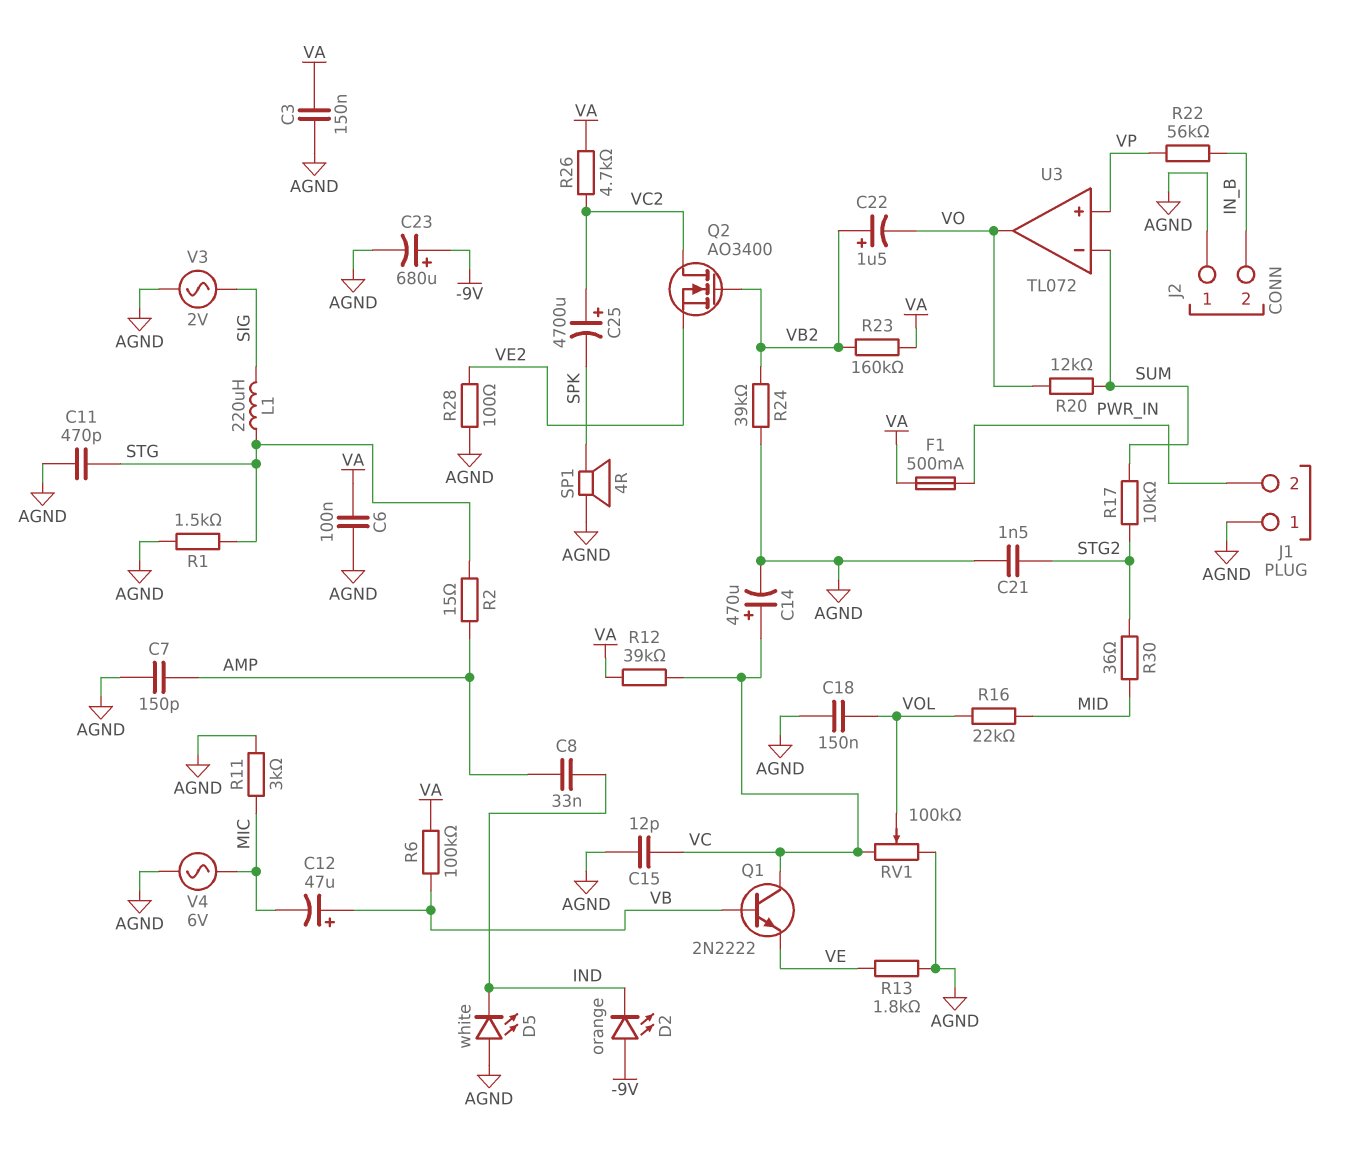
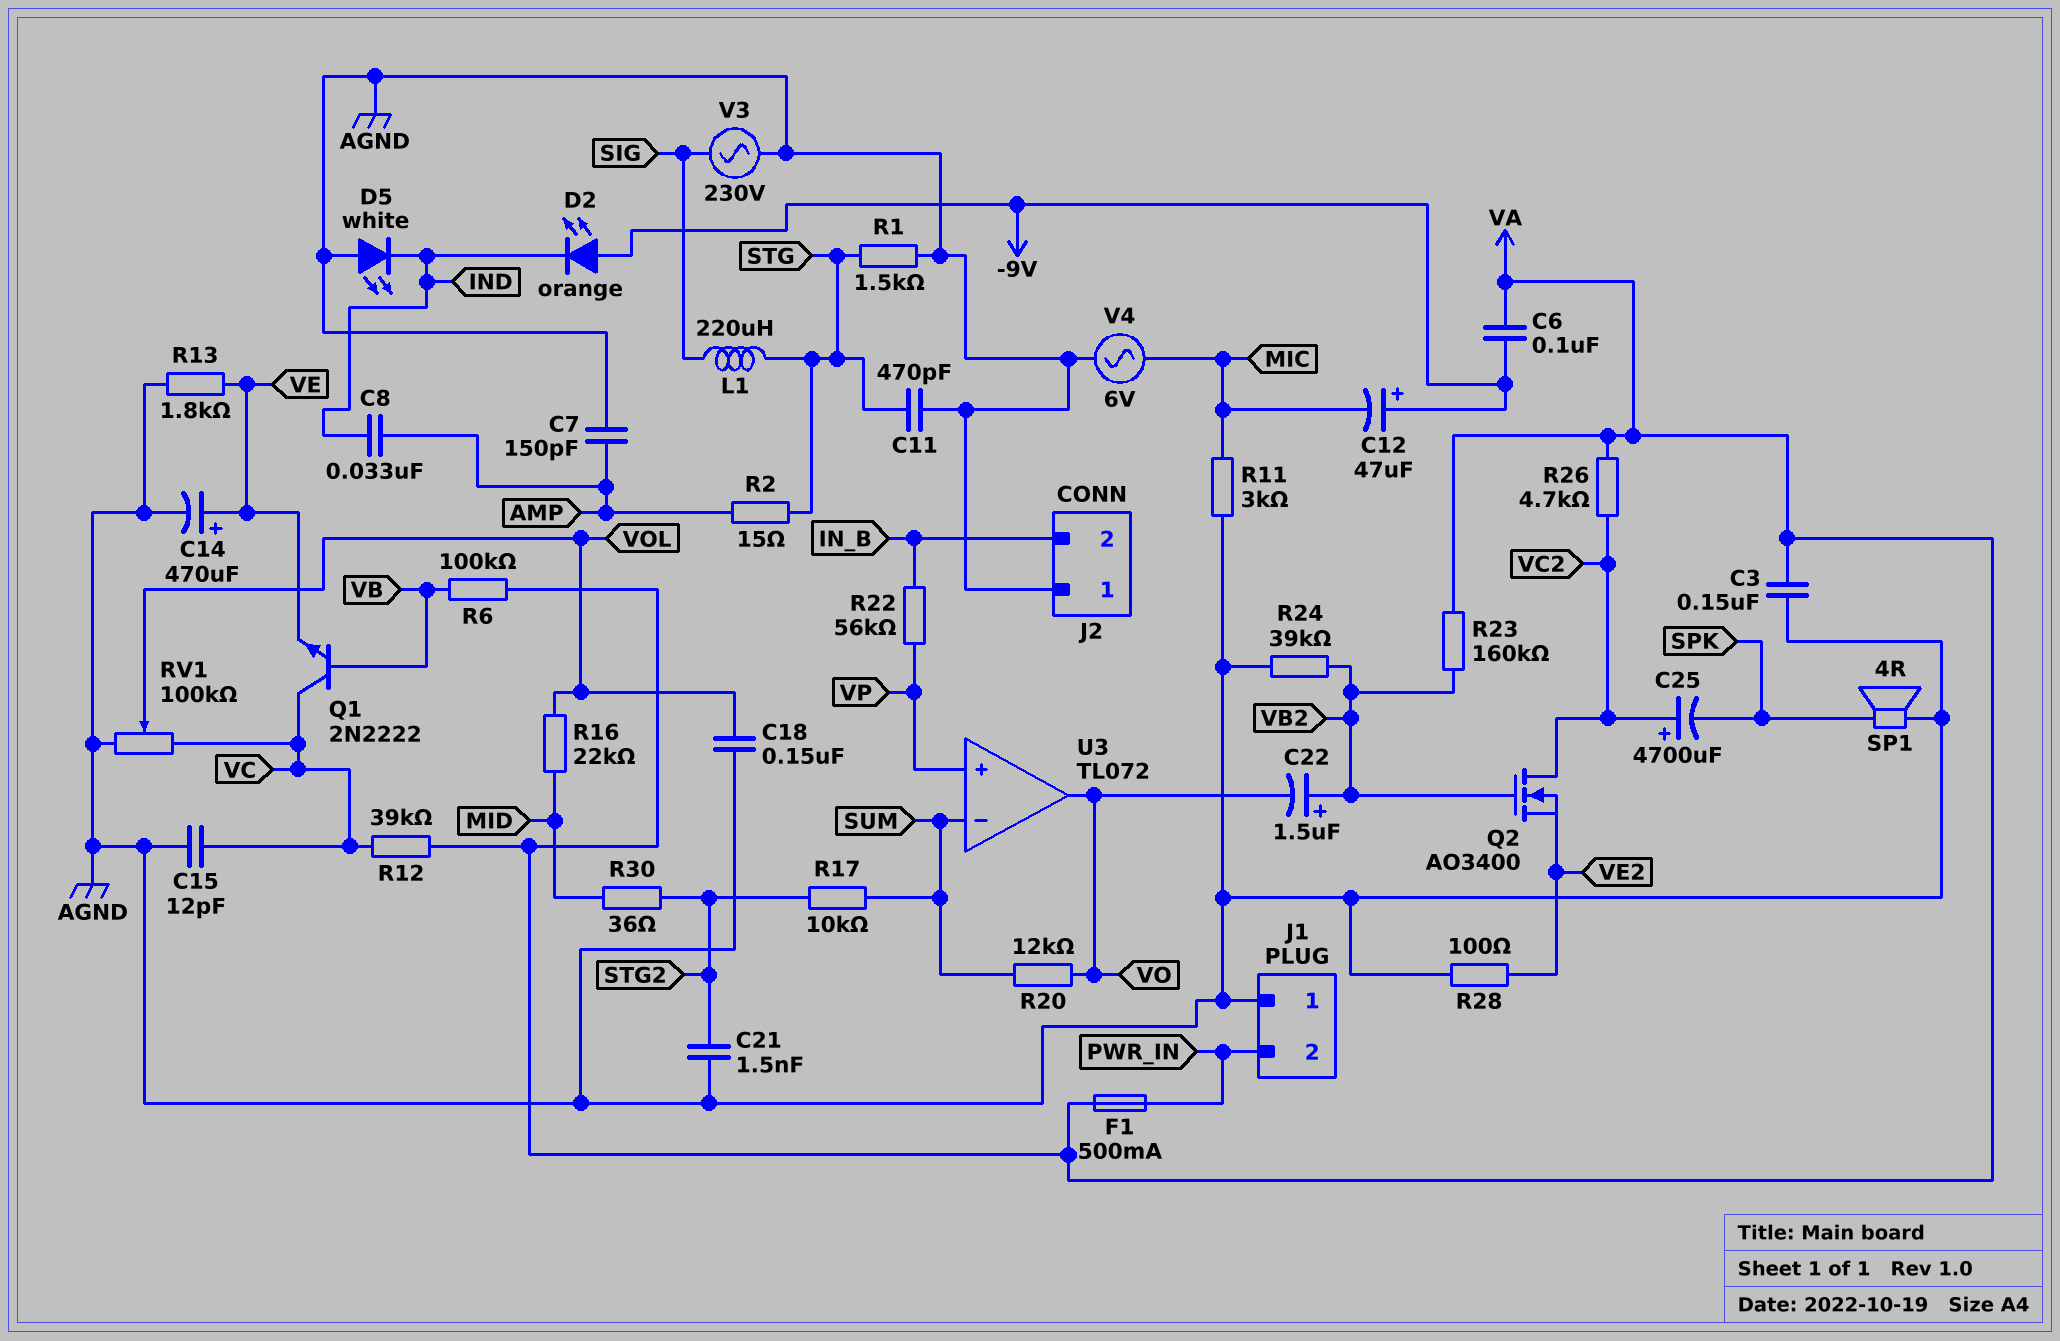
C6: 100nF (AGND, VA) -> 100nF (-9V, VA)
C12: 47uF (plus VB, minus MIC) -> 47uF (plus -9V, minus MIC)
C14: 470uF (plus VC, minus AGND) -> 470uF (plus VE, minus AGND)
C23: 680uF (plus -9V, minus AGND) -> none
V3: AC 2V (AGND, SIG) -> AC 230V (AGND, SIG)

